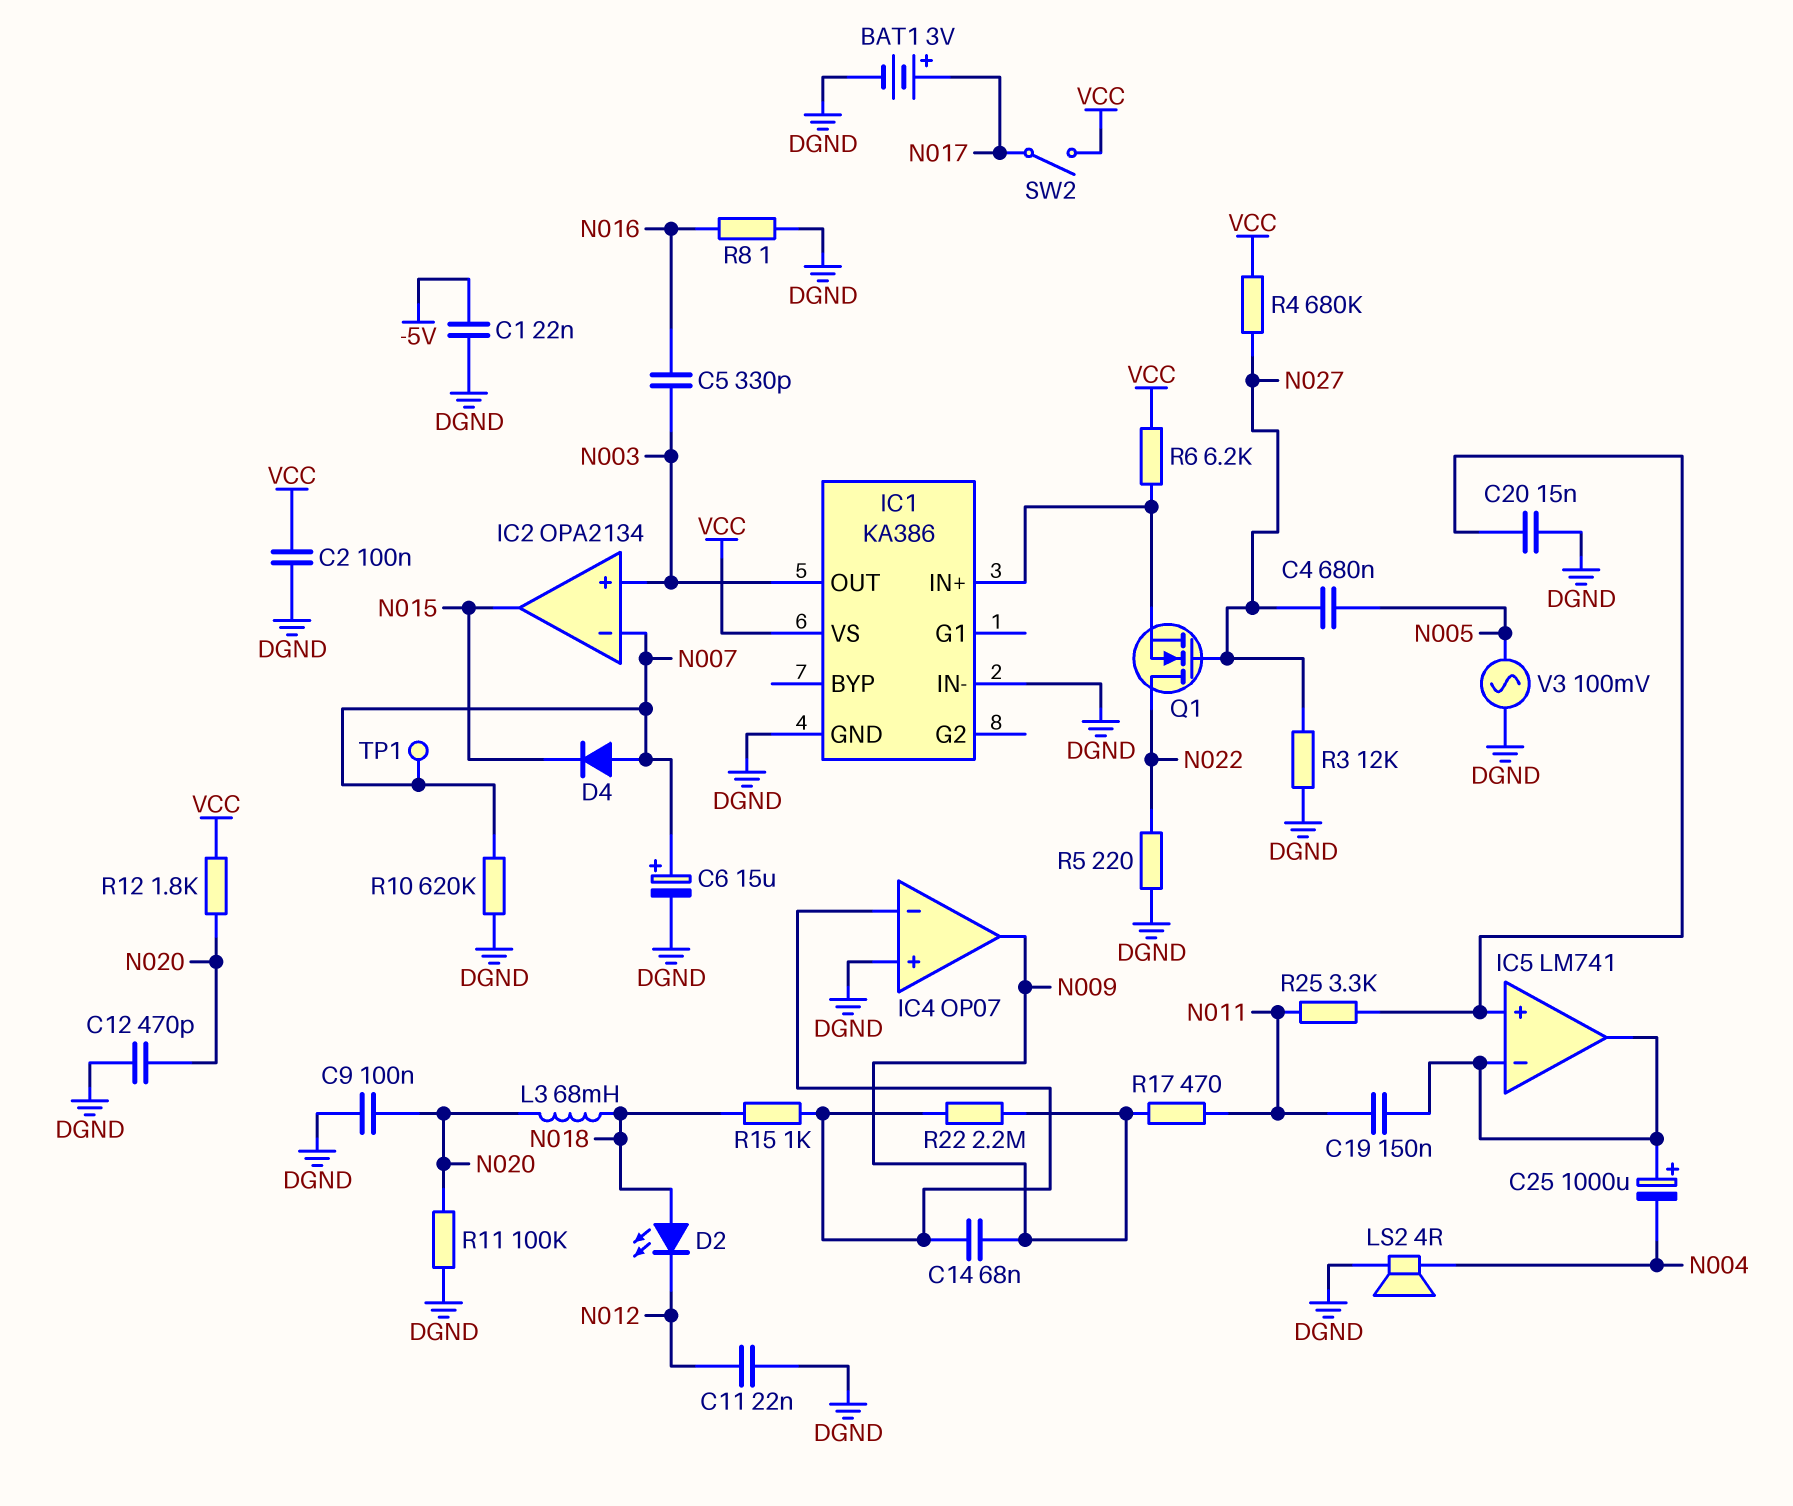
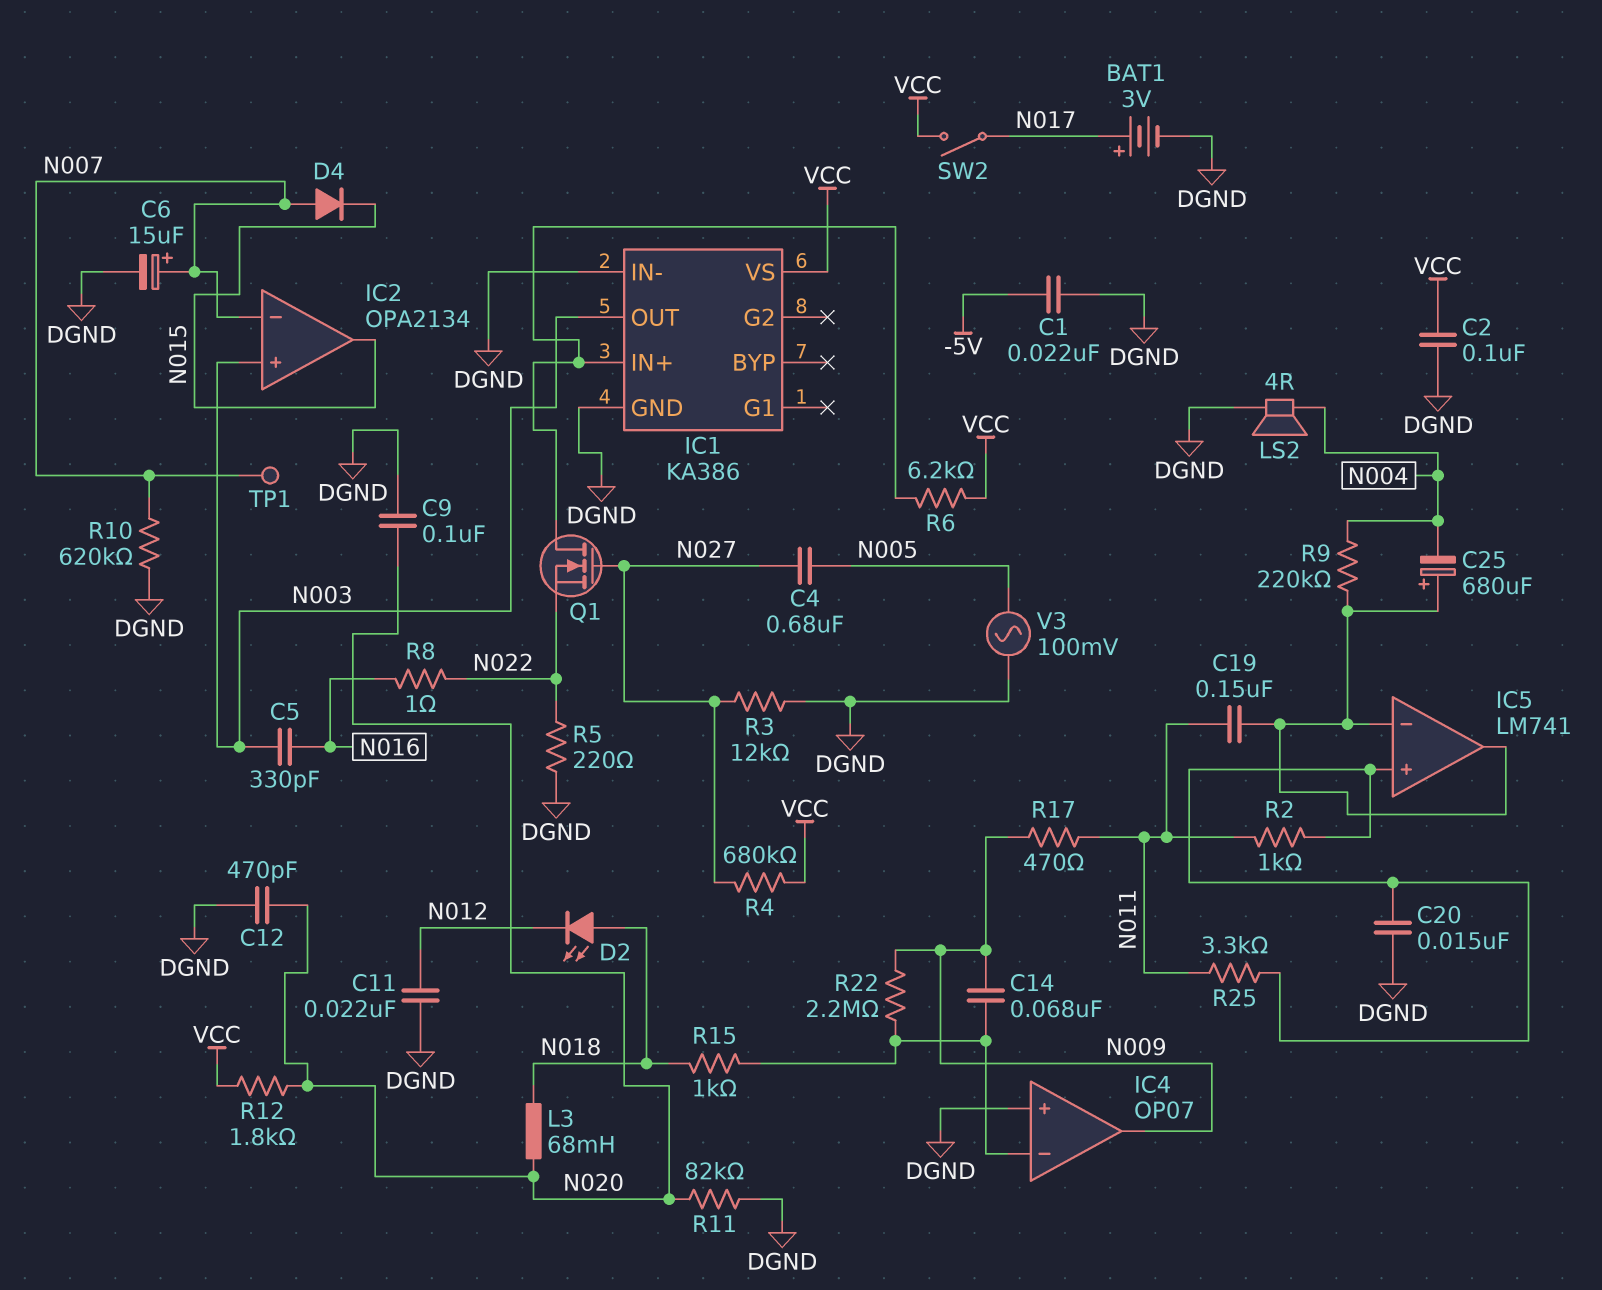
C25: 1000uF (plus IC5/in-, minus N004) -> 680uF (plus IC5/in-, minus N004)
Q1: NMOS (G N027, D N022, S IC1/IN+) -> NMOS (G N027, D IC1/IN+, S N022)
R2: none -> 1k (IC5/in+, N011)
R8: 1 (DGND, N016) -> 1 (N016, N022)
R9: none -> 220k (IC5/in-, N004)
R11: 100k (DGND, N020) -> 82k (DGND, N020)

